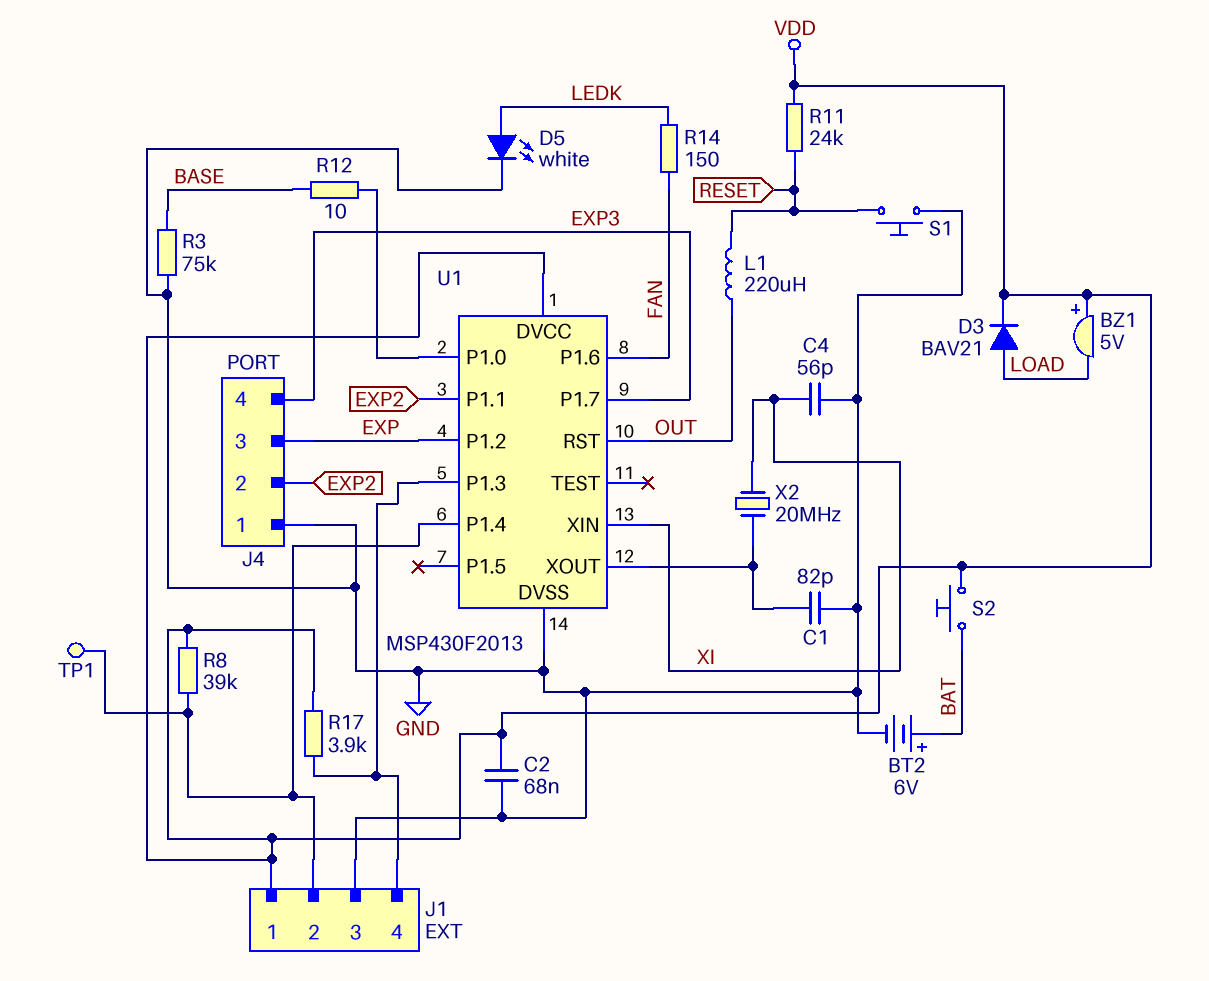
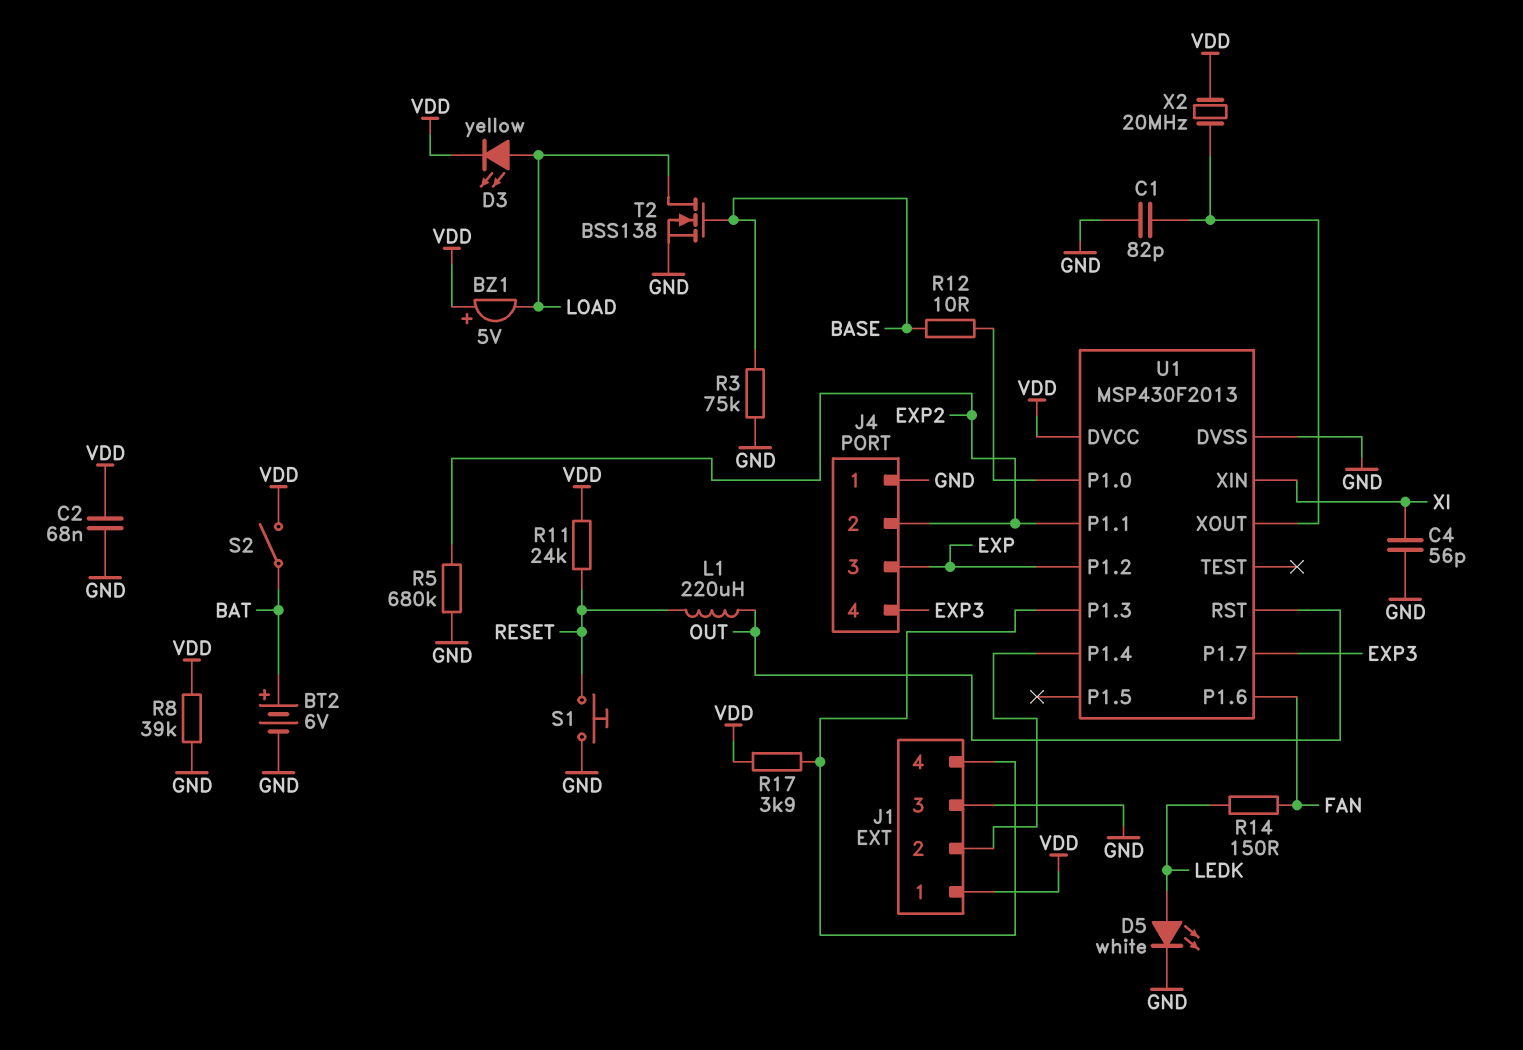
D3: diode BAV21 (A LOAD, K VDD) -> LED yellow (A LOAD, K VDD)
R5: none -> 680k (EXP2, GND)
R8: 39k (J1/2, VDD) -> 39k (GND, VDD)
S2: button (BAT, VDD) -> switch (BAT, VDD)
T2: none -> NMOS BSS138 (G BASE, D LOAD, S GND)
TP1: test point (J1/2) -> none
X2: 20MHz (U1/XOUT, XI) -> 20MHz (U1/XOUT, VDD)

